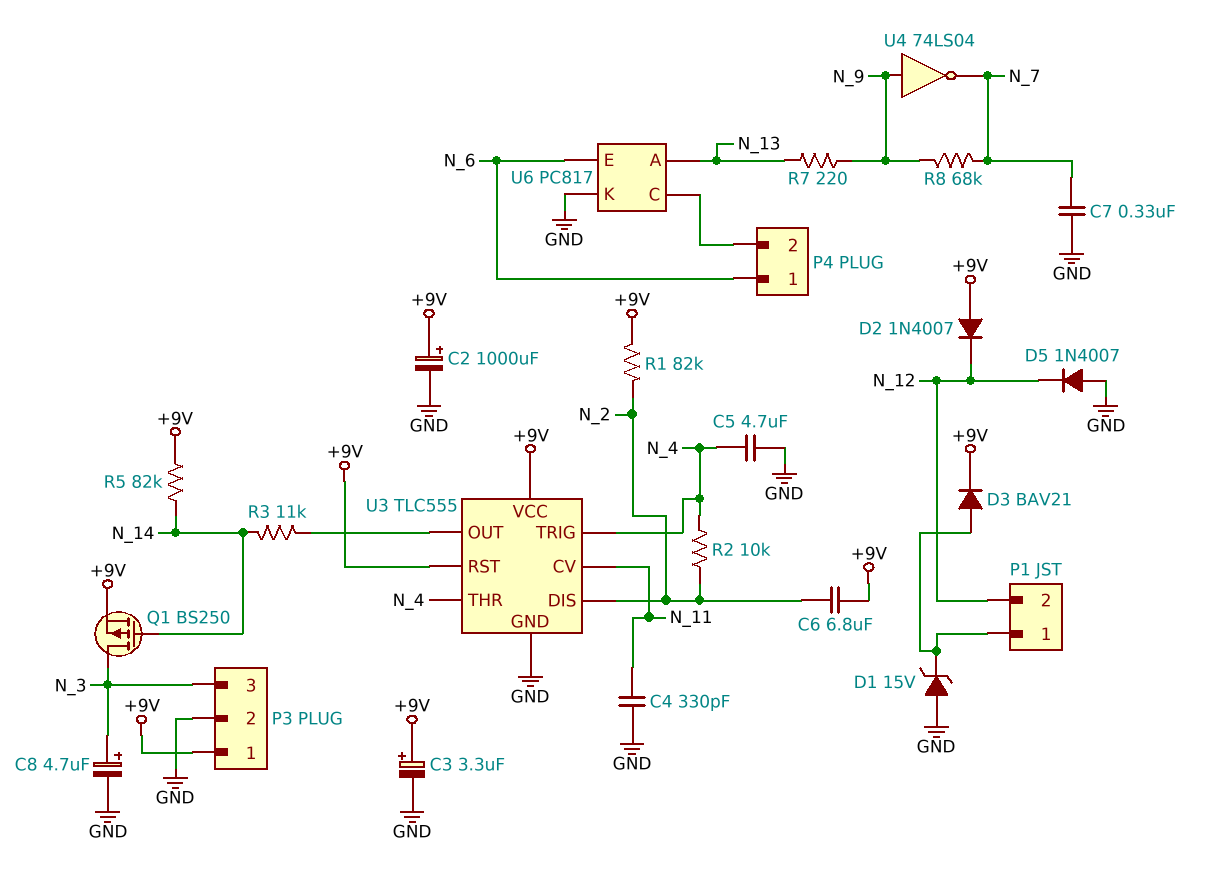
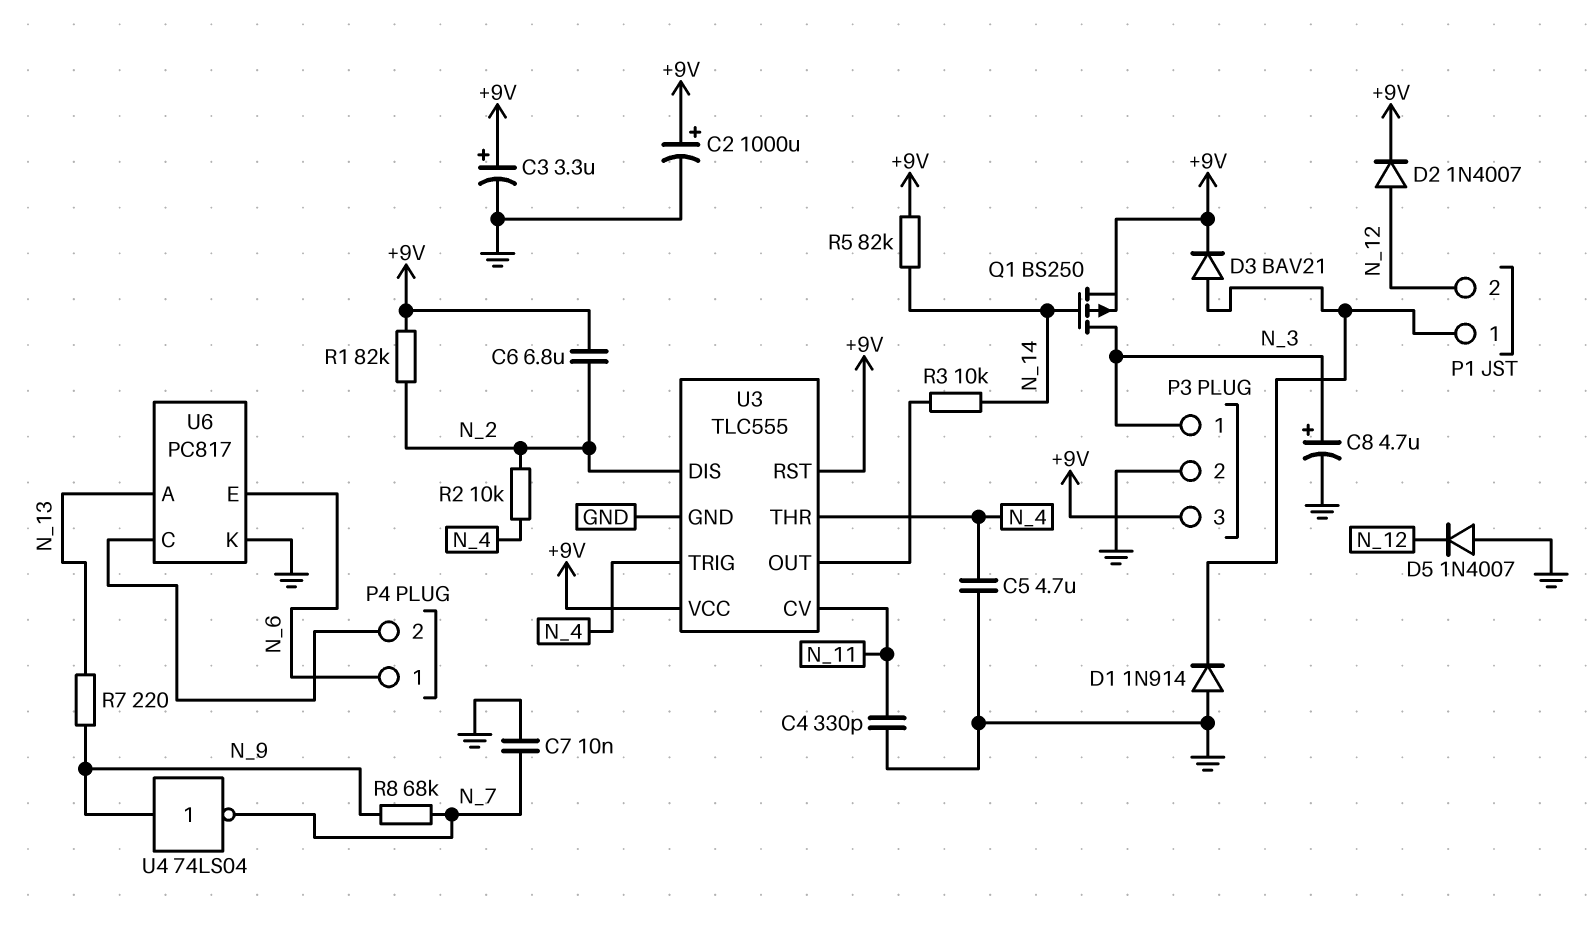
C7: 330nF (GND, N_7) -> 10nF (GND, N_7)
D1: zener 15V (A GND, K P1/1) -> diode 1N914 (A GND, K P1/1)
D2: diode 1N4007 (A +9V, K N_12) -> diode 1N4007 (A N_12, K +9V)
P3 pin 1: +9V -> N_3
P3 pin 3: N_3 -> +9V
R3: 11k (N_14, U3/OUT) -> 10k (N_14, U3/OUT)

